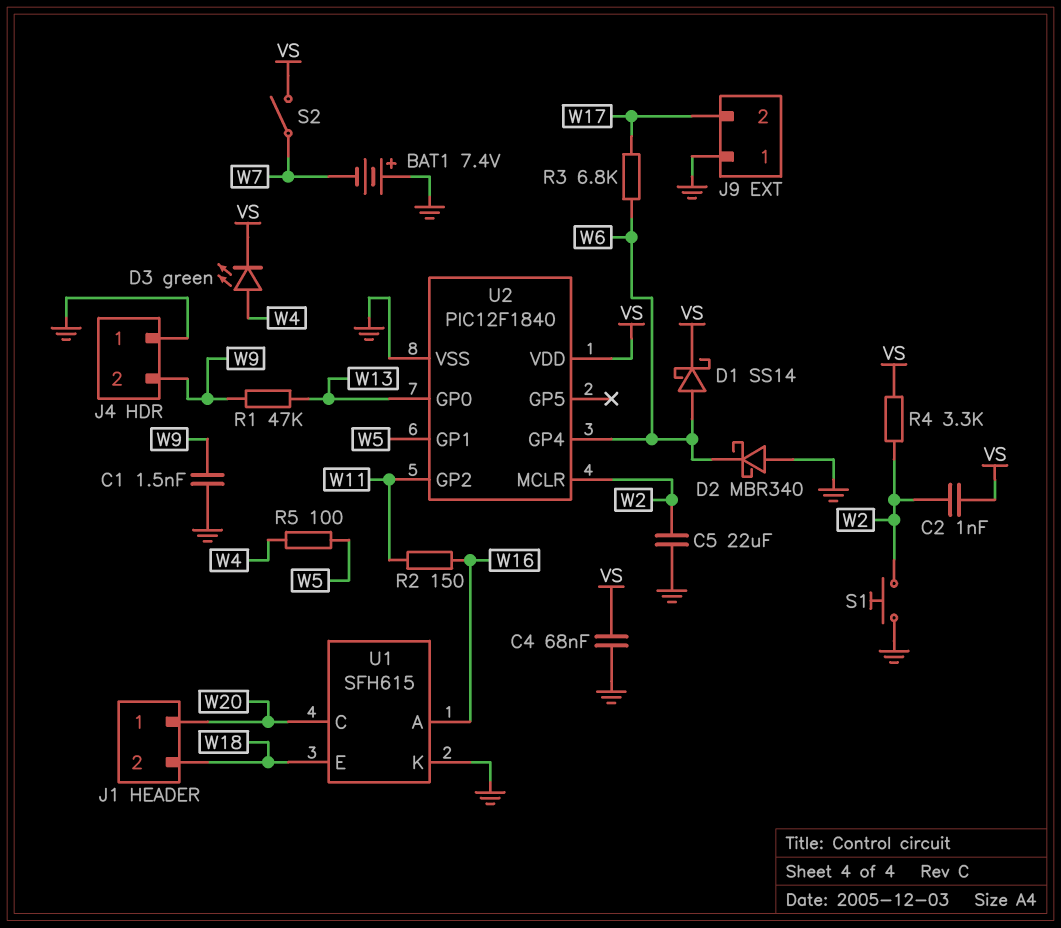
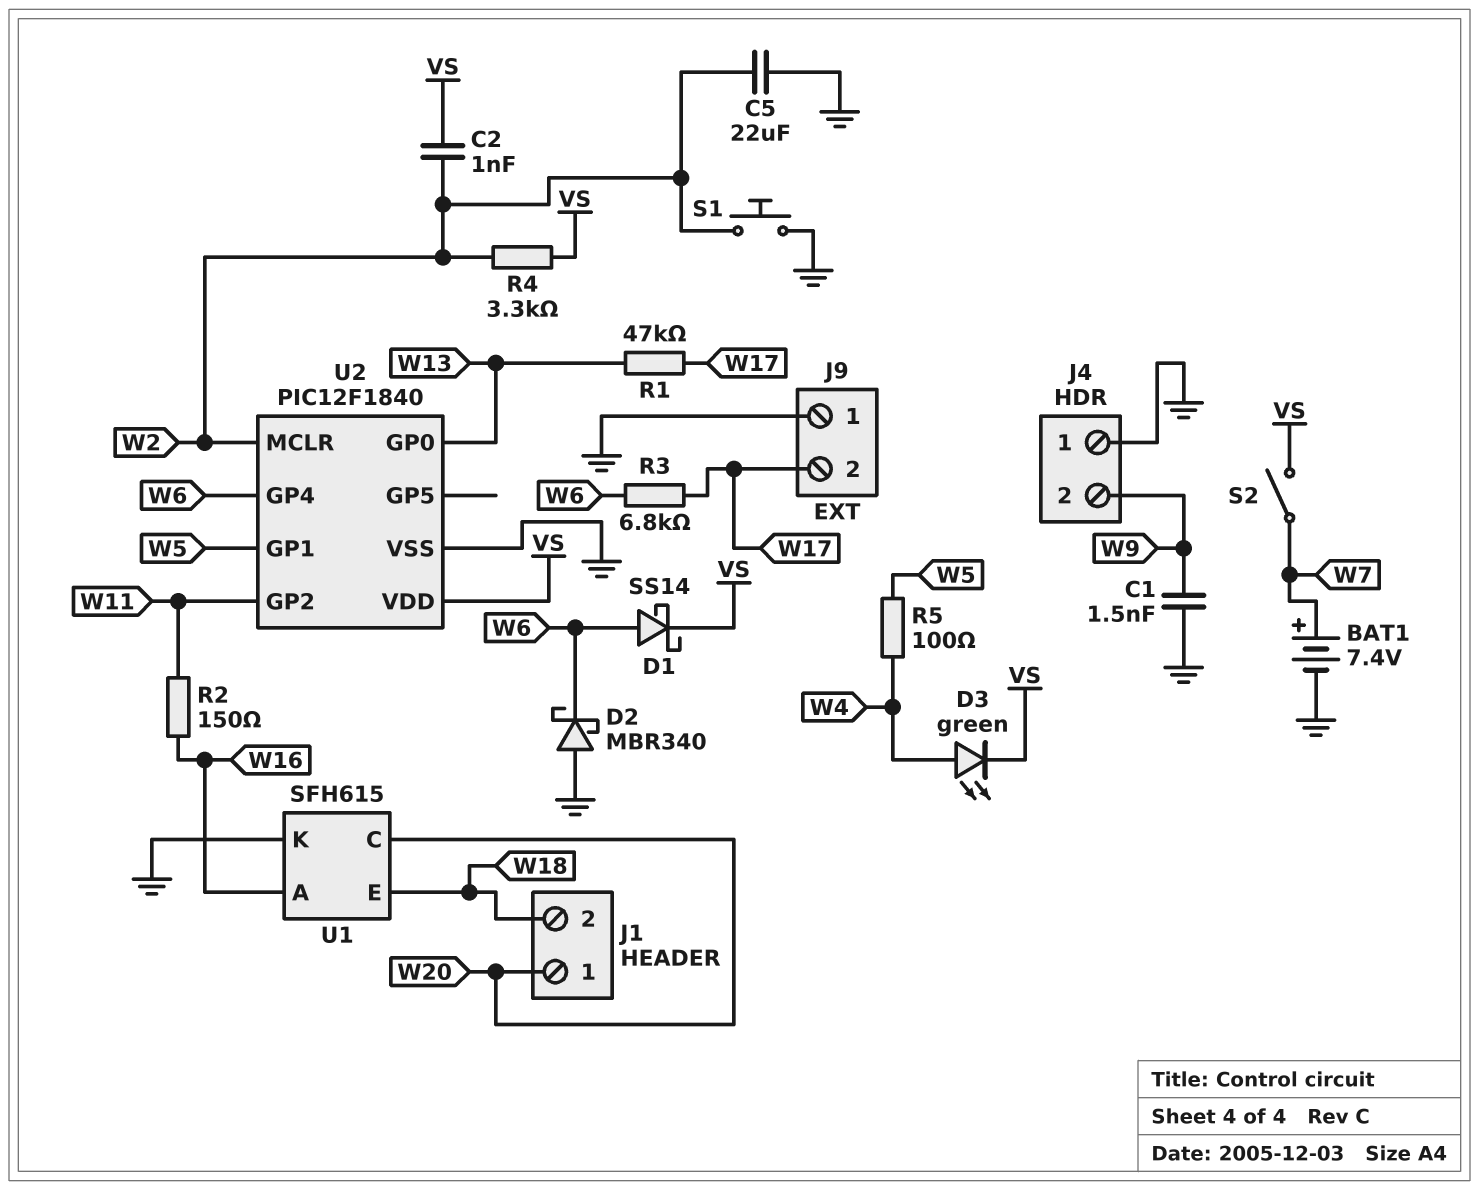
BAT1: 7.4V (plus GND, minus W7) -> 7.4V (plus W7, minus GND)
C4: 68nF (GND, VS) -> none
R1: 47k (W9, W13) -> 47k (W13, W17)

